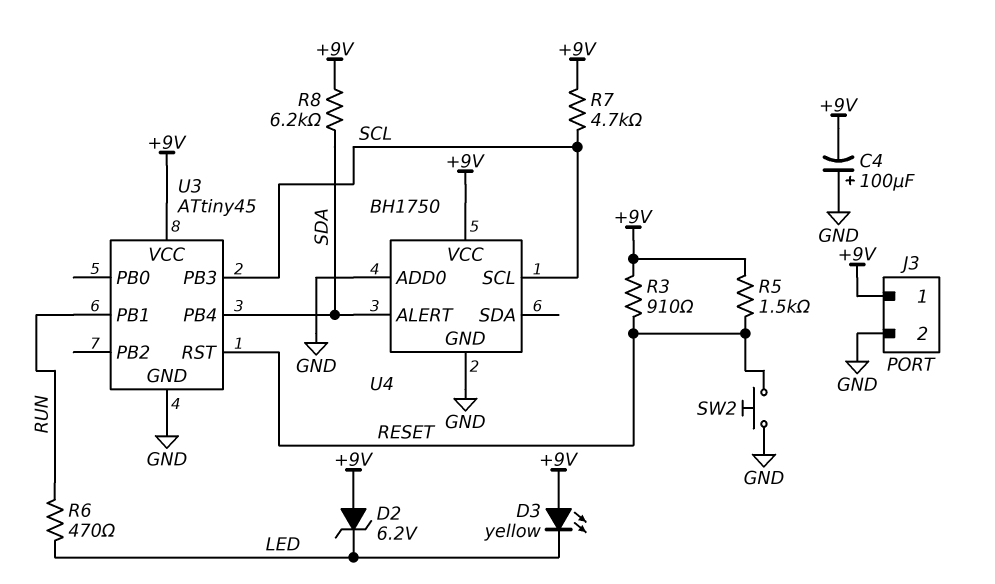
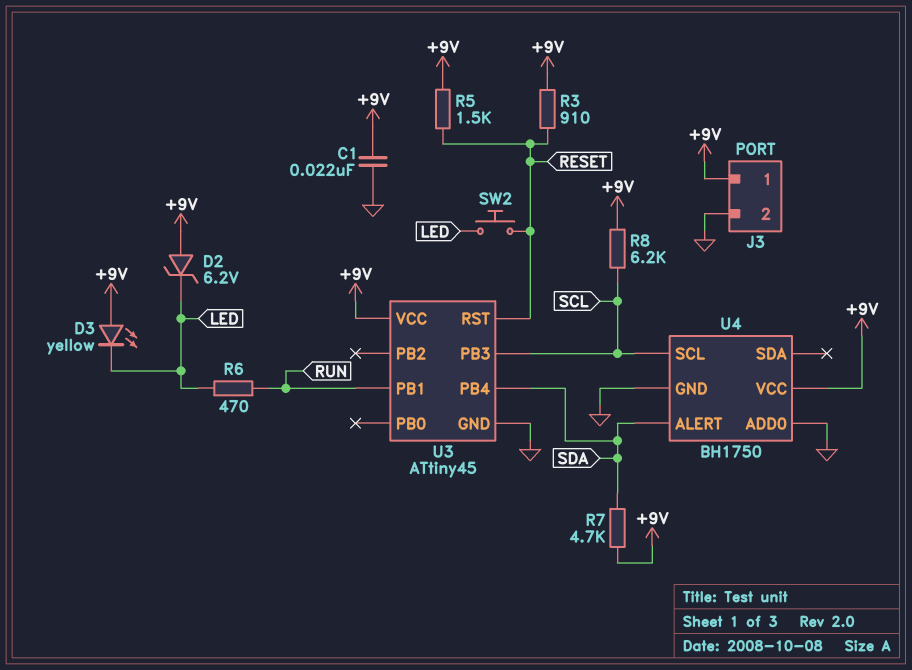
C1: none -> 22nF (+9V, GND)
C4: 100uF (plus GND, minus +9V) -> none
R7: 4.7k (+9V, SCL) -> 4.7k (+9V, SDA)
R8: 6.2k (+9V, SDA) -> 6.2k (+9V, SCL)
SW2: button (GND, RESET) -> button (LED, RESET)

